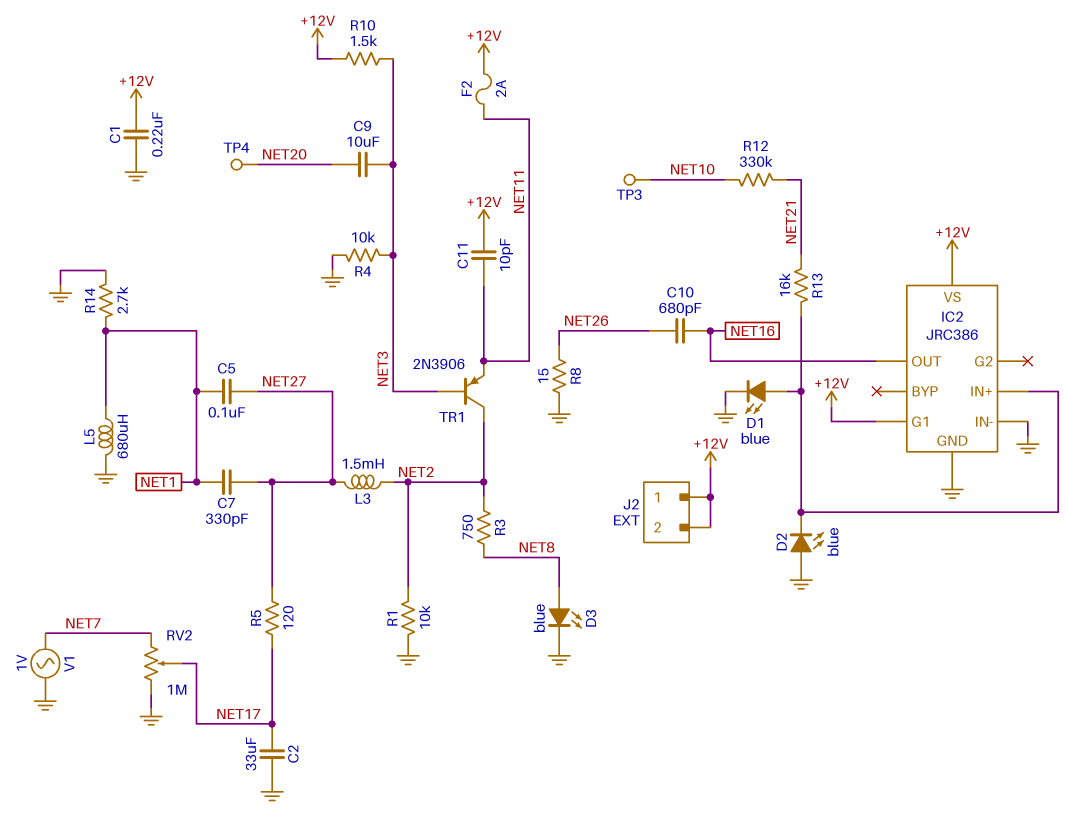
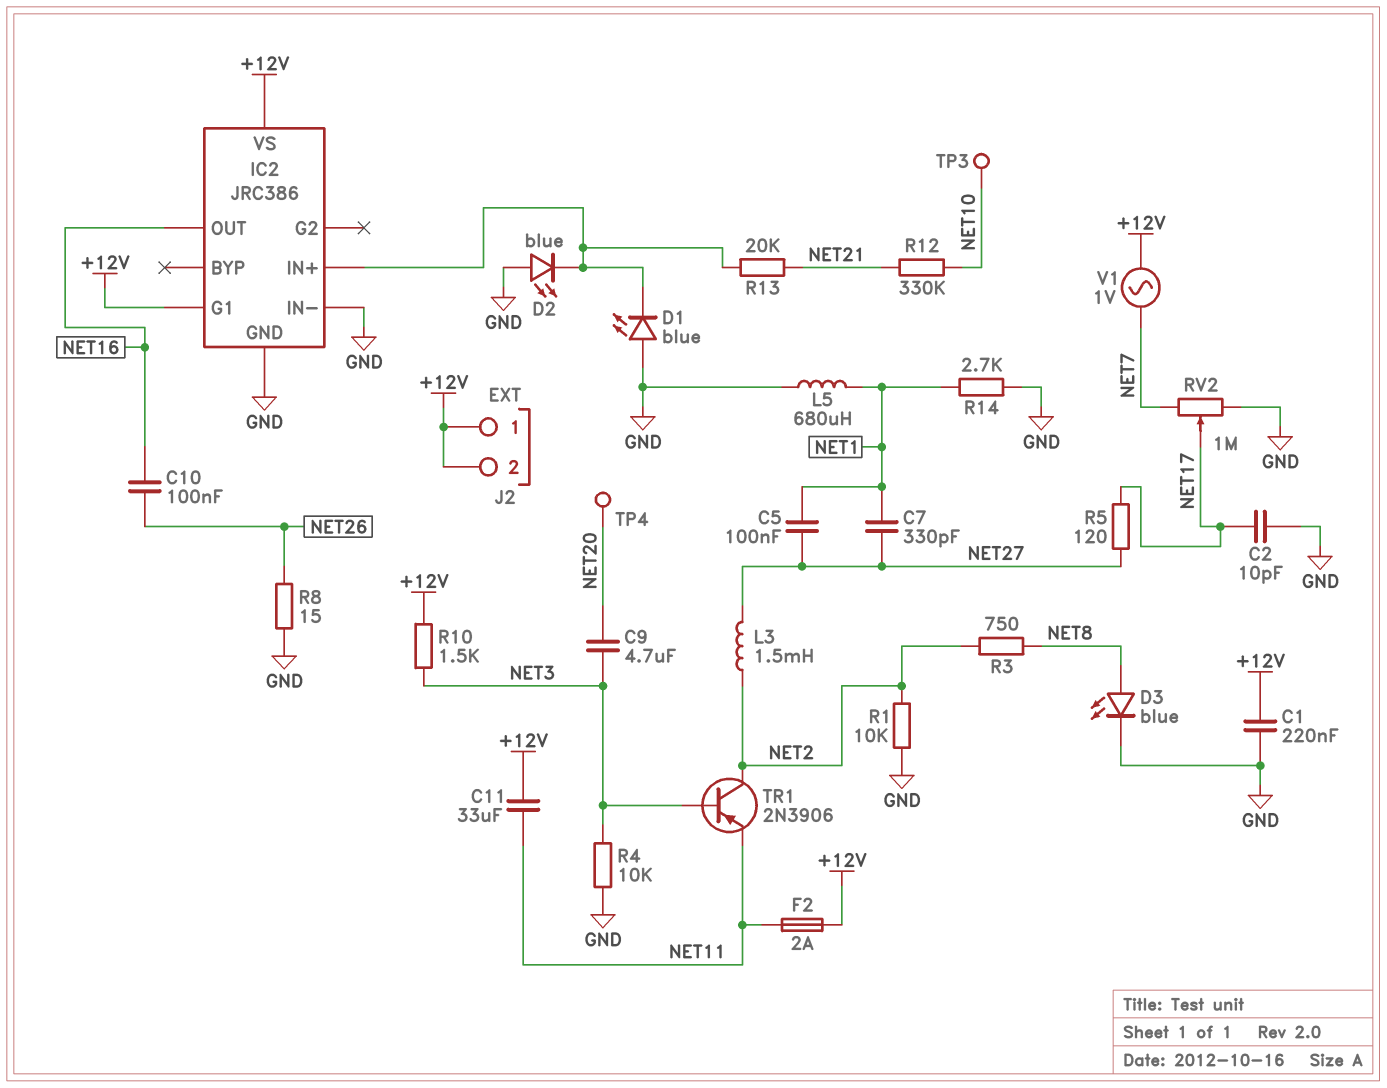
C2: 33uF (GND, NET17) -> 10pF (GND, NET17)
C9: 10uF (NET3, NET20) -> 4.7uF (NET3, NET20)
C10: 680pF (NET16, NET26) -> 100nF (NET16, NET26)
C11: 10pF (+12V, NET11) -> 33uF (+12V, NET11)
D1: LED blue (A IC2/IN+, K GND) -> LED blue (A GND, K IC2/IN+)
R13: 16k (IC2/IN+, NET21) -> 20k (IC2/IN+, NET21)
V1: AC 1V (GND, NET7) -> AC 1V (+12V, NET7)

